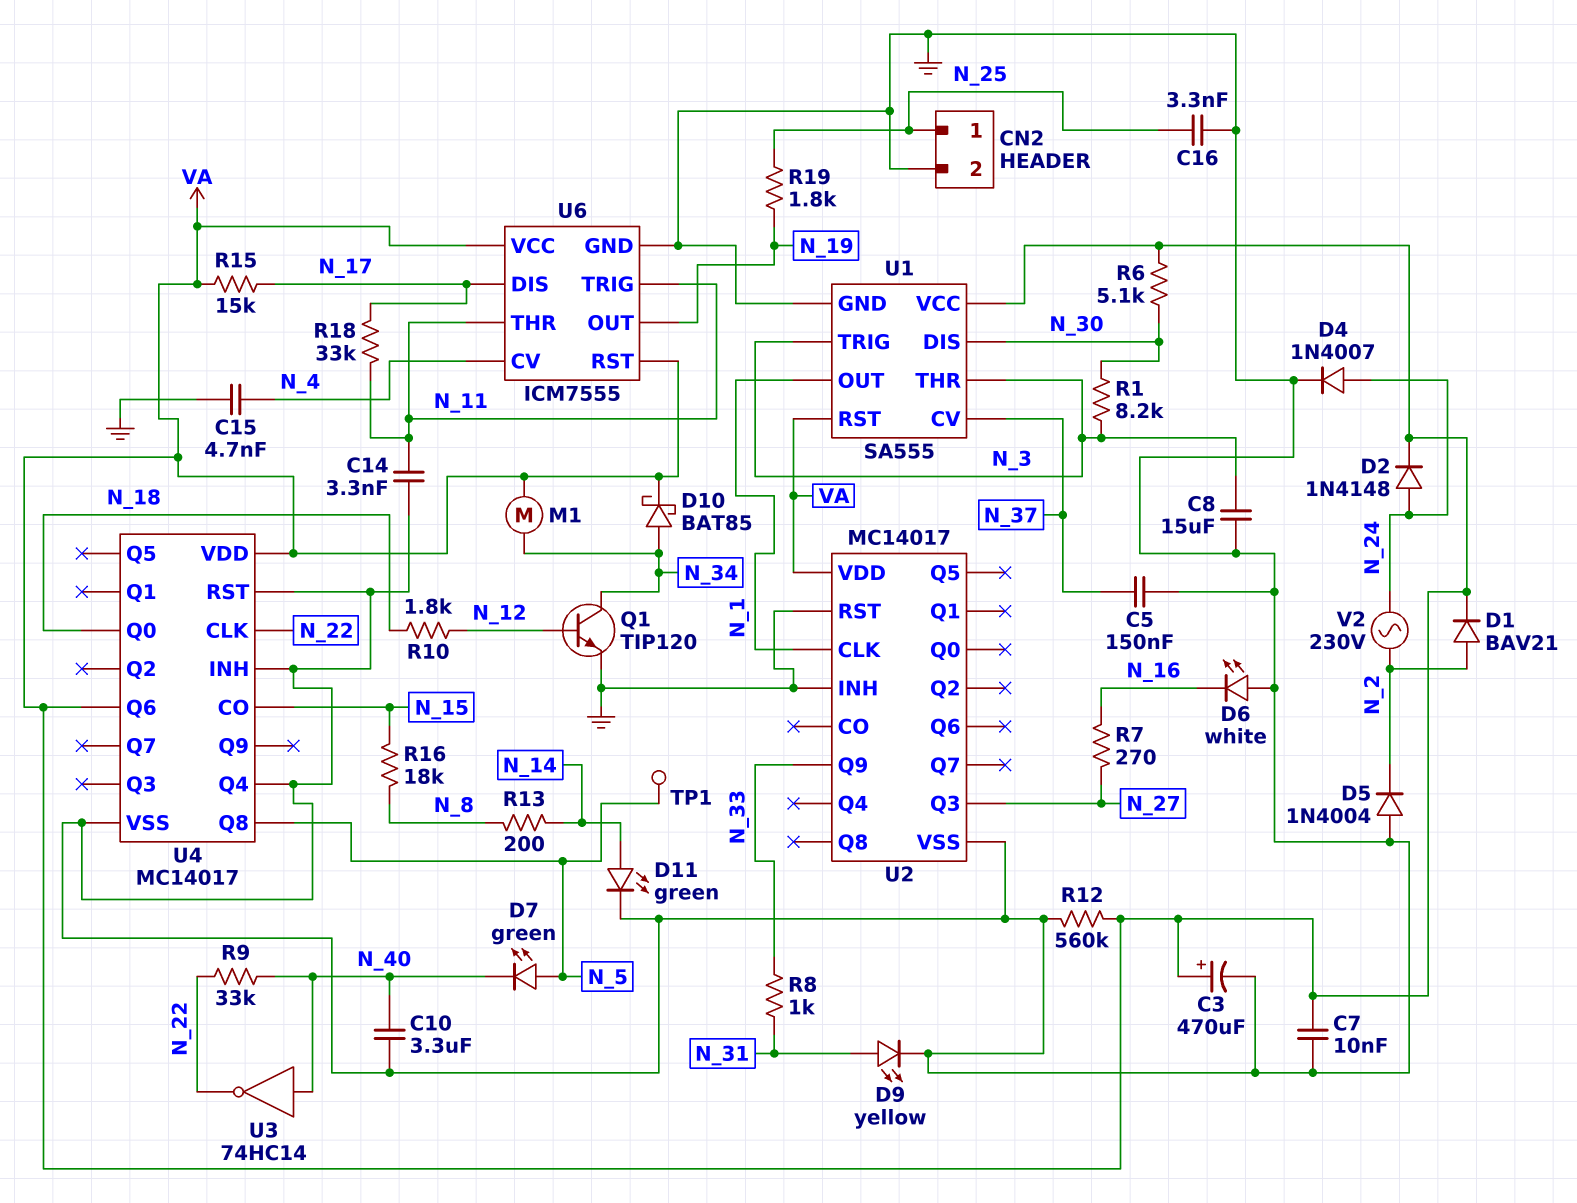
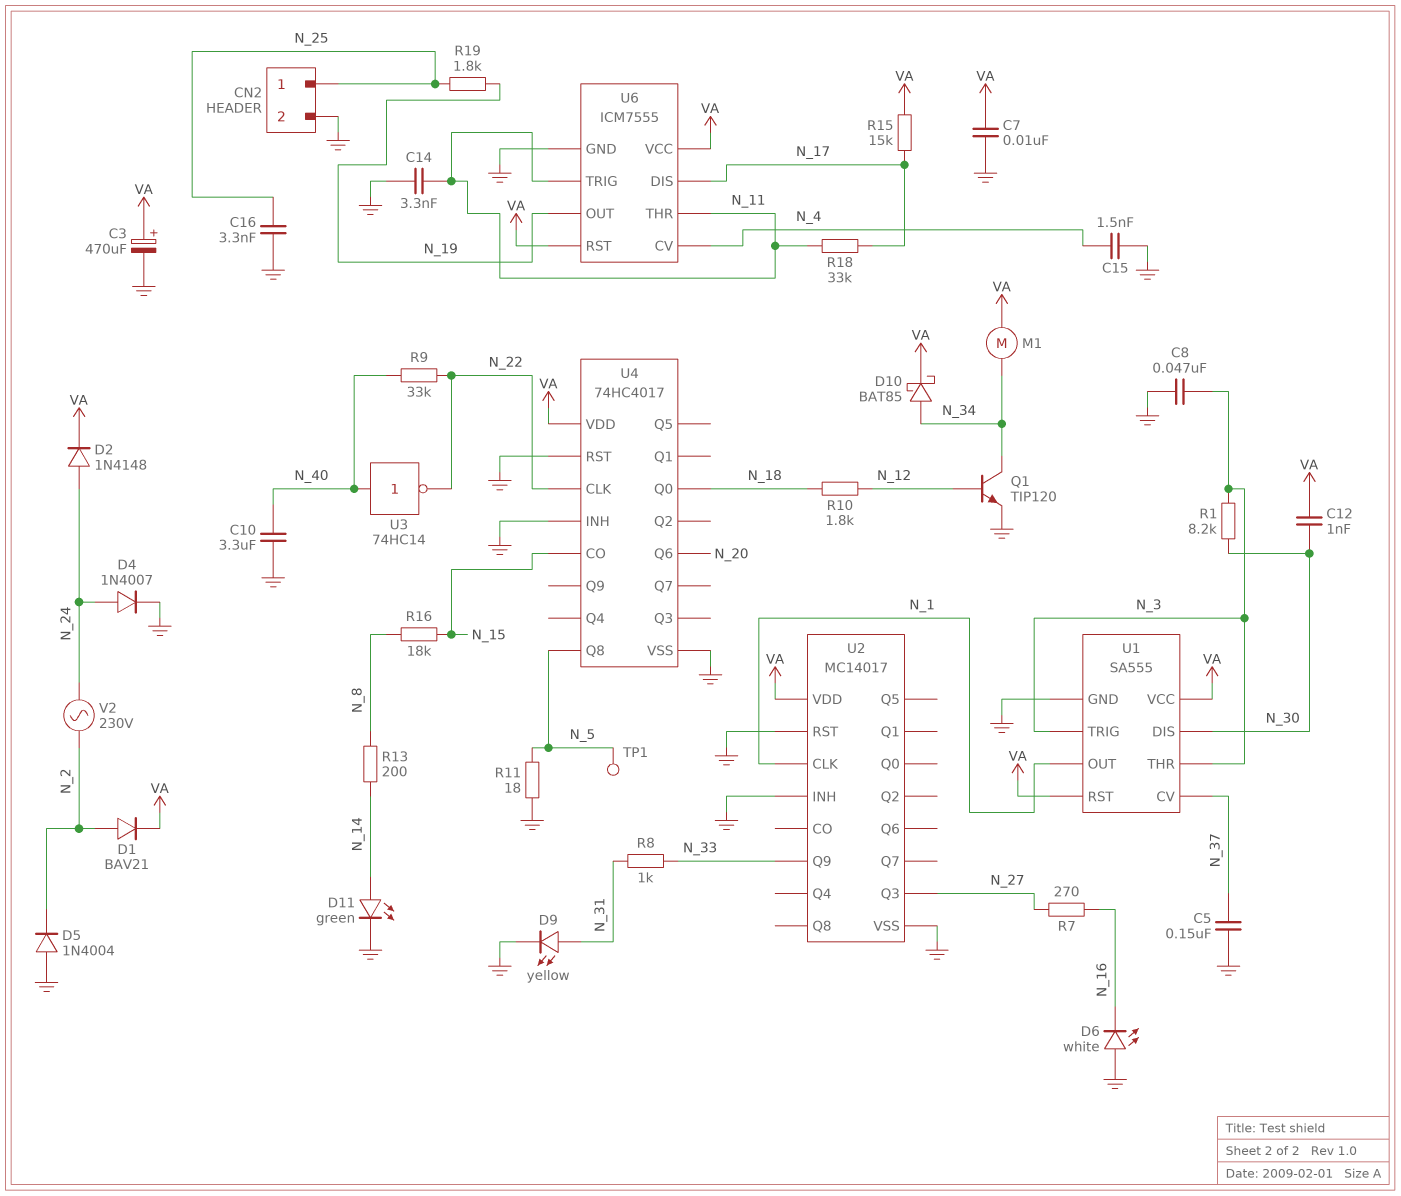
C8: 15uF (GND, N_3) -> 47nF (GND, N_3)
C12: none -> 1nF (N_30, VA)
C15: 4.7nF (GND, N_4) -> 1.5nF (GND, N_4)
D7: LED green (A N_5, K N_40) -> none
R6: 5.1k (N_30, VA) -> none
R11: none -> 18 (GND, N_5)
R12: 560k (GND, VA) -> none
U4: MC14017 -> 74HC4017
U4 pin Q4: GND -> none
U4 pin Q6: VA -> N_20

